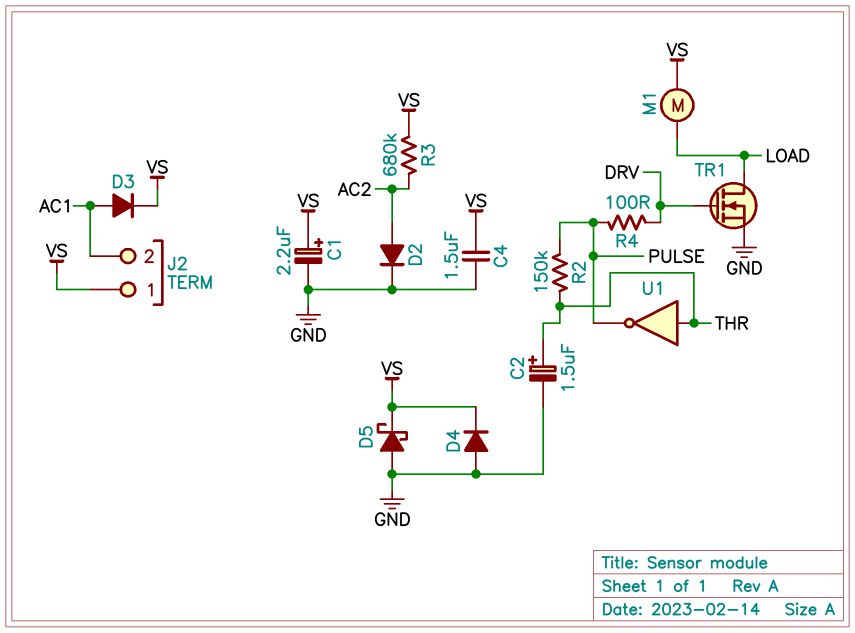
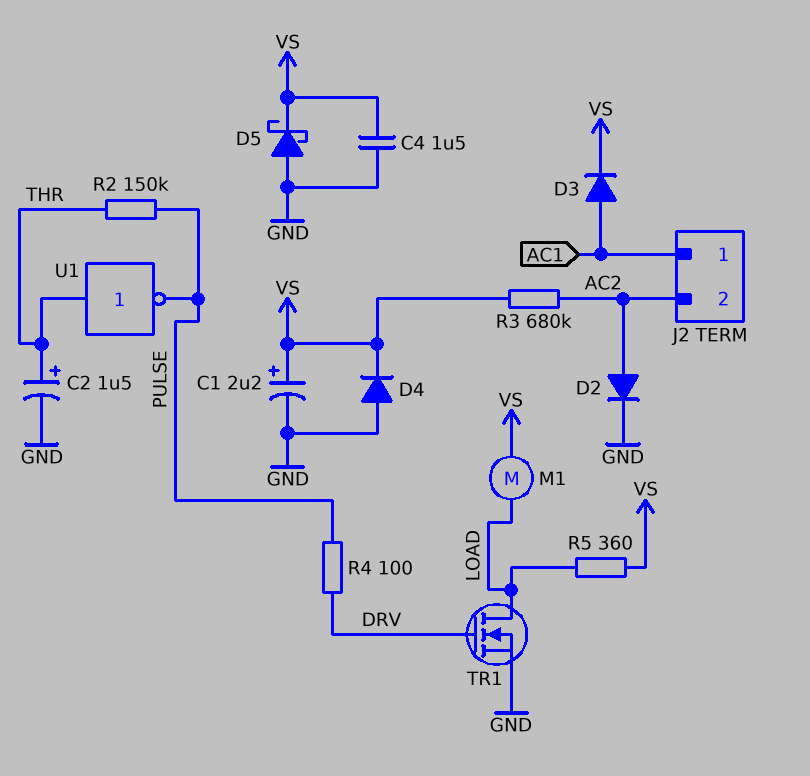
J2 pin 1: VS -> AC1
J2 pin 2: AC1 -> AC2
R5: none -> 360 (LOAD, VS)

